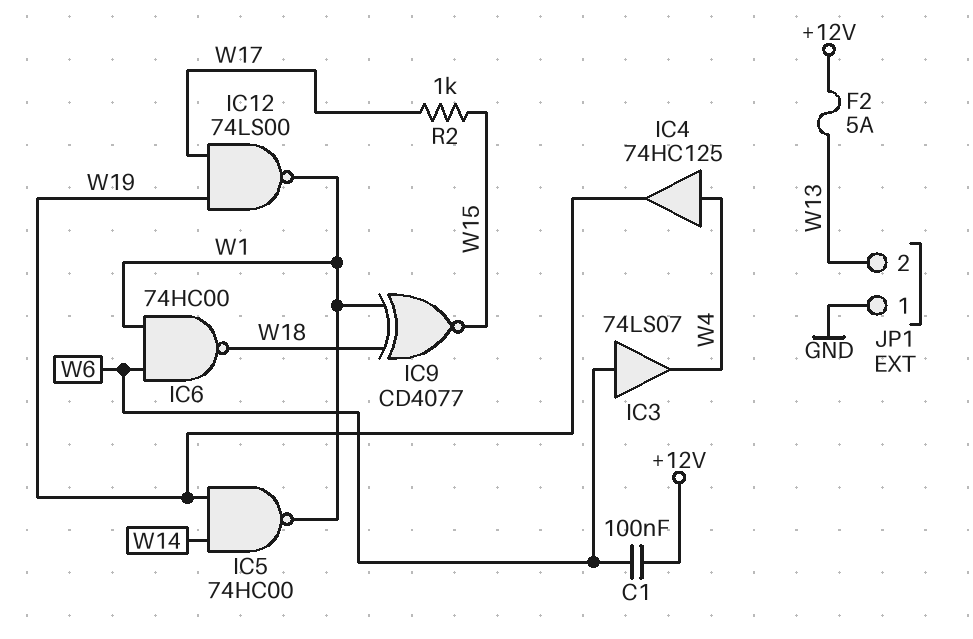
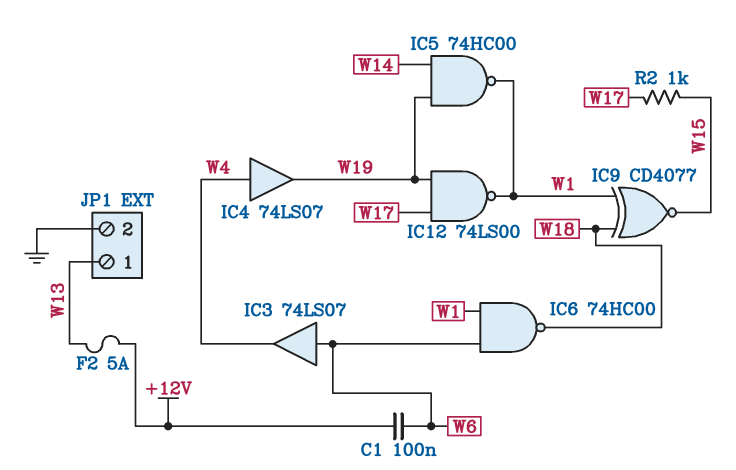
IC4: buffer 74HC125 (in W4, out W19) -> buffer 74LS07 (in W4, out W19)
JP1 pin 1: GND -> W13
JP1 pin 2: W13 -> GND

